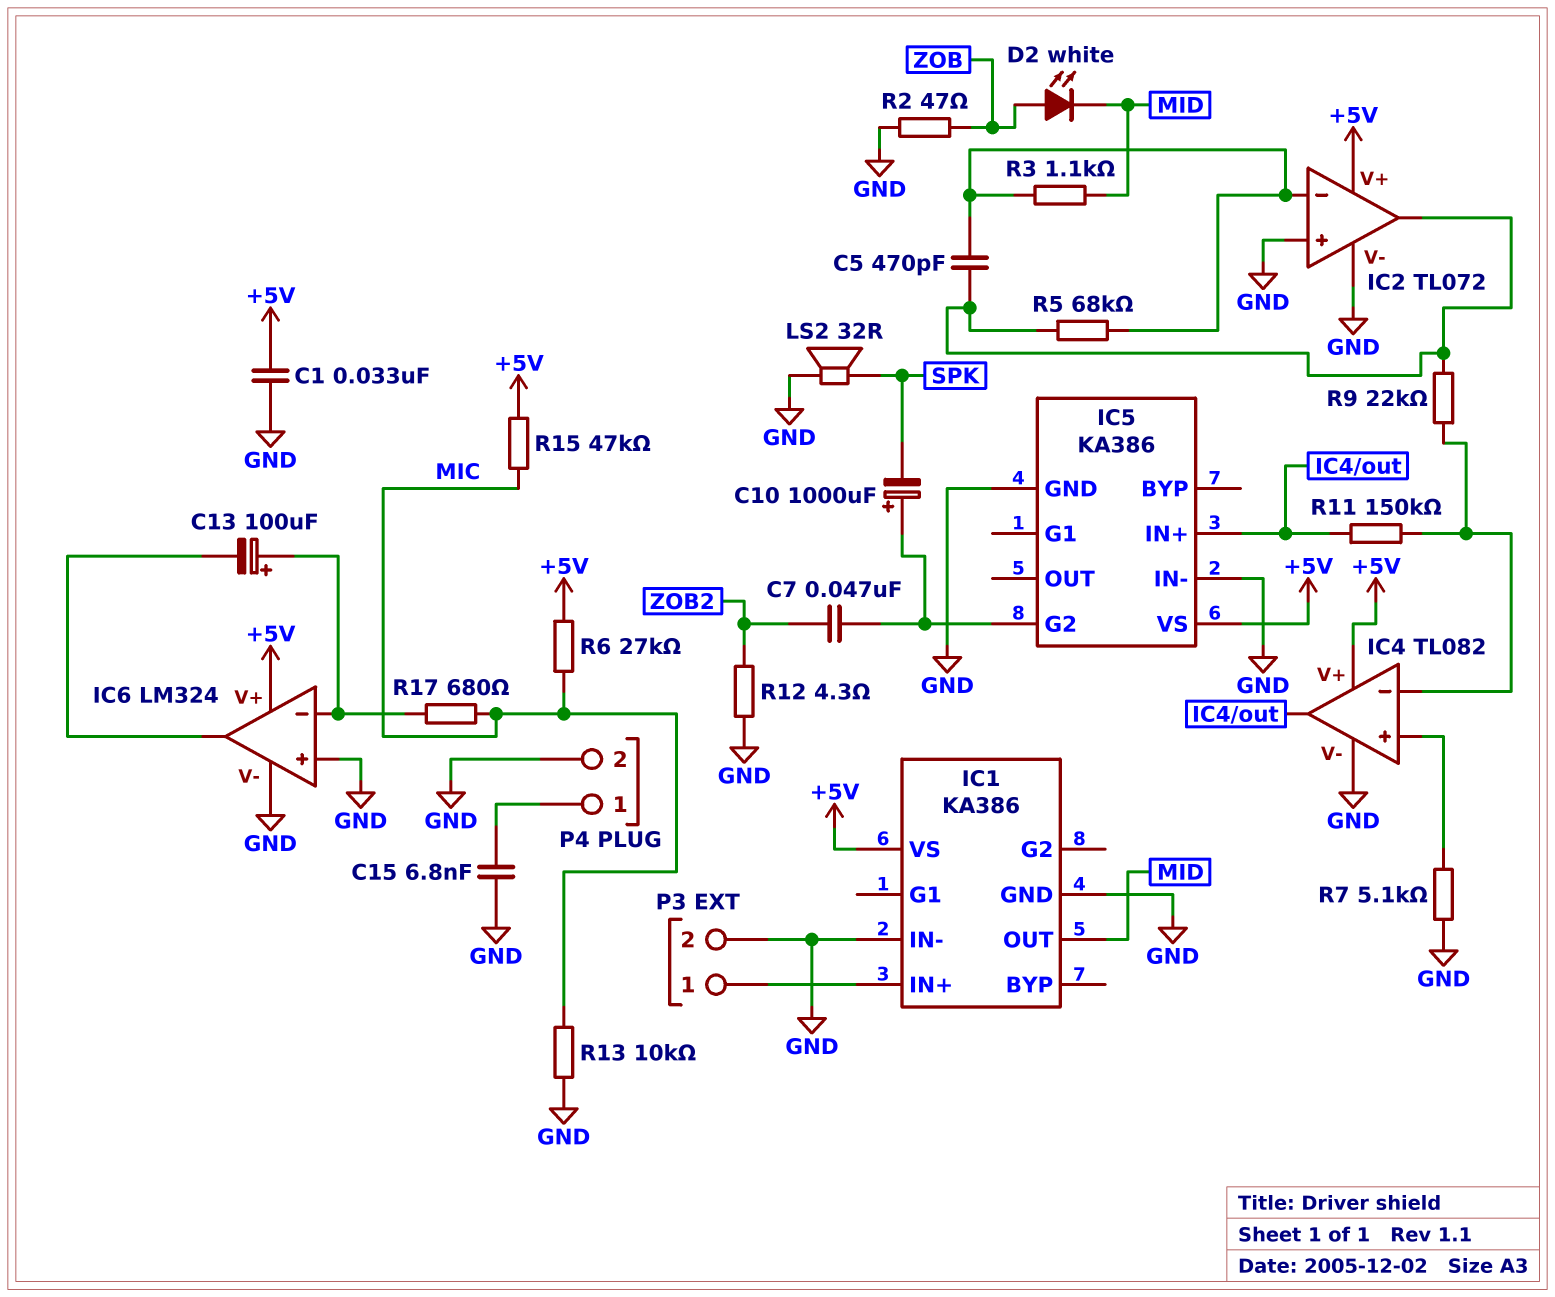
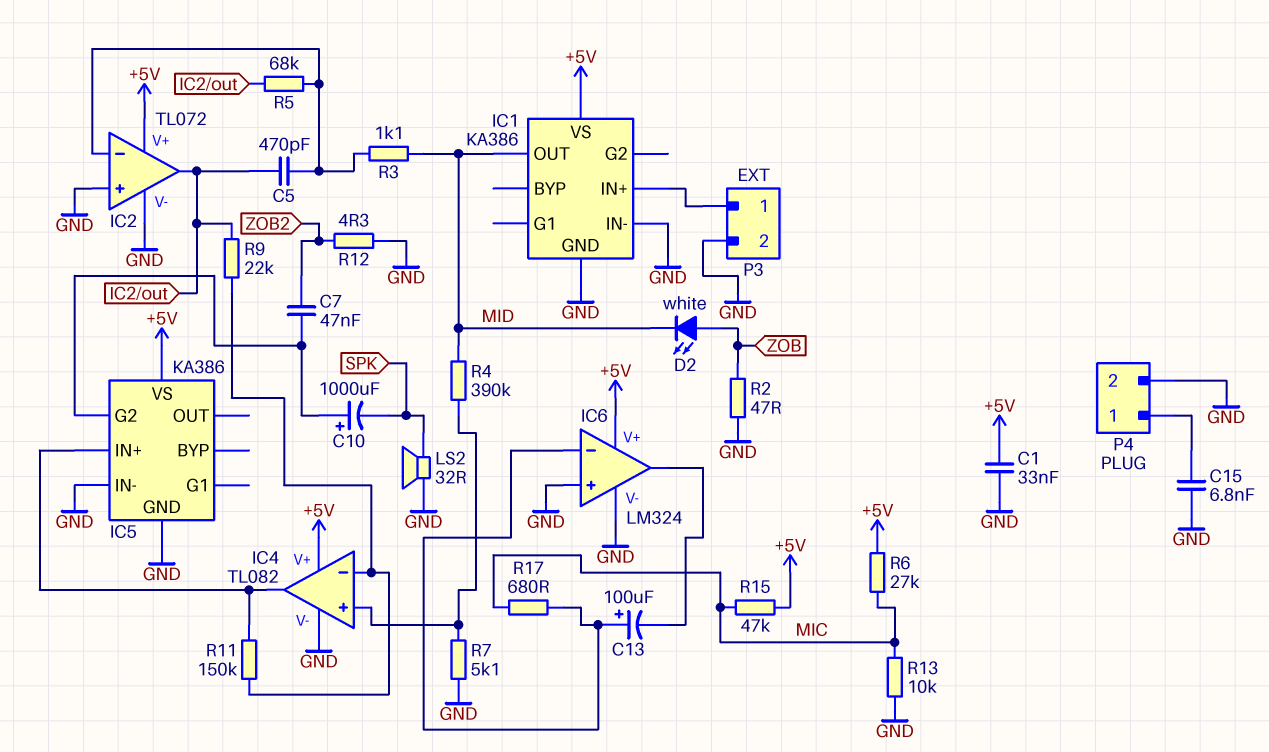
R4: none -> 390k (IC4/in+, MID)

